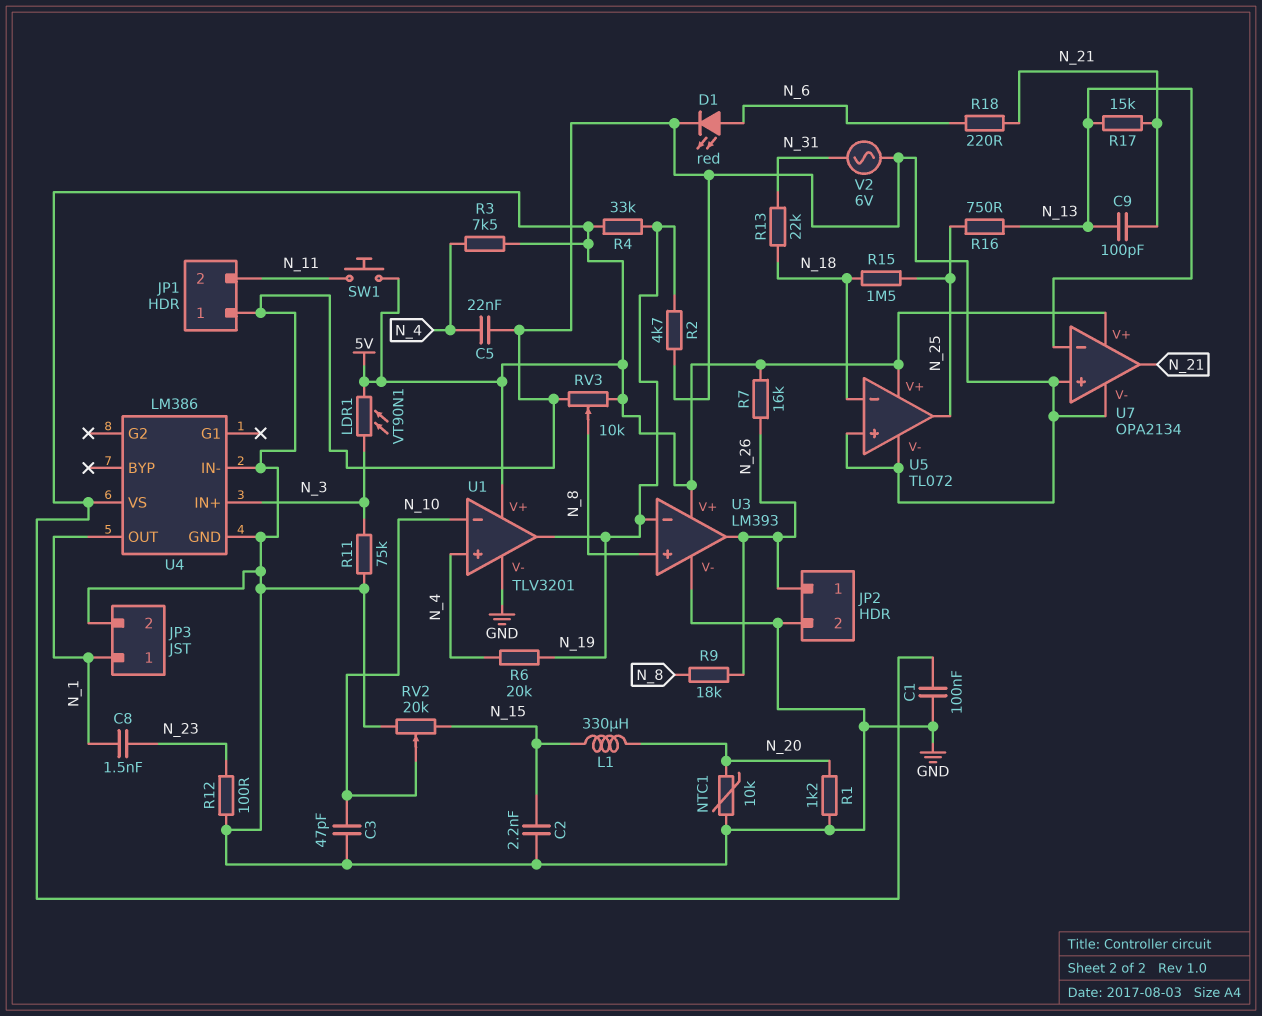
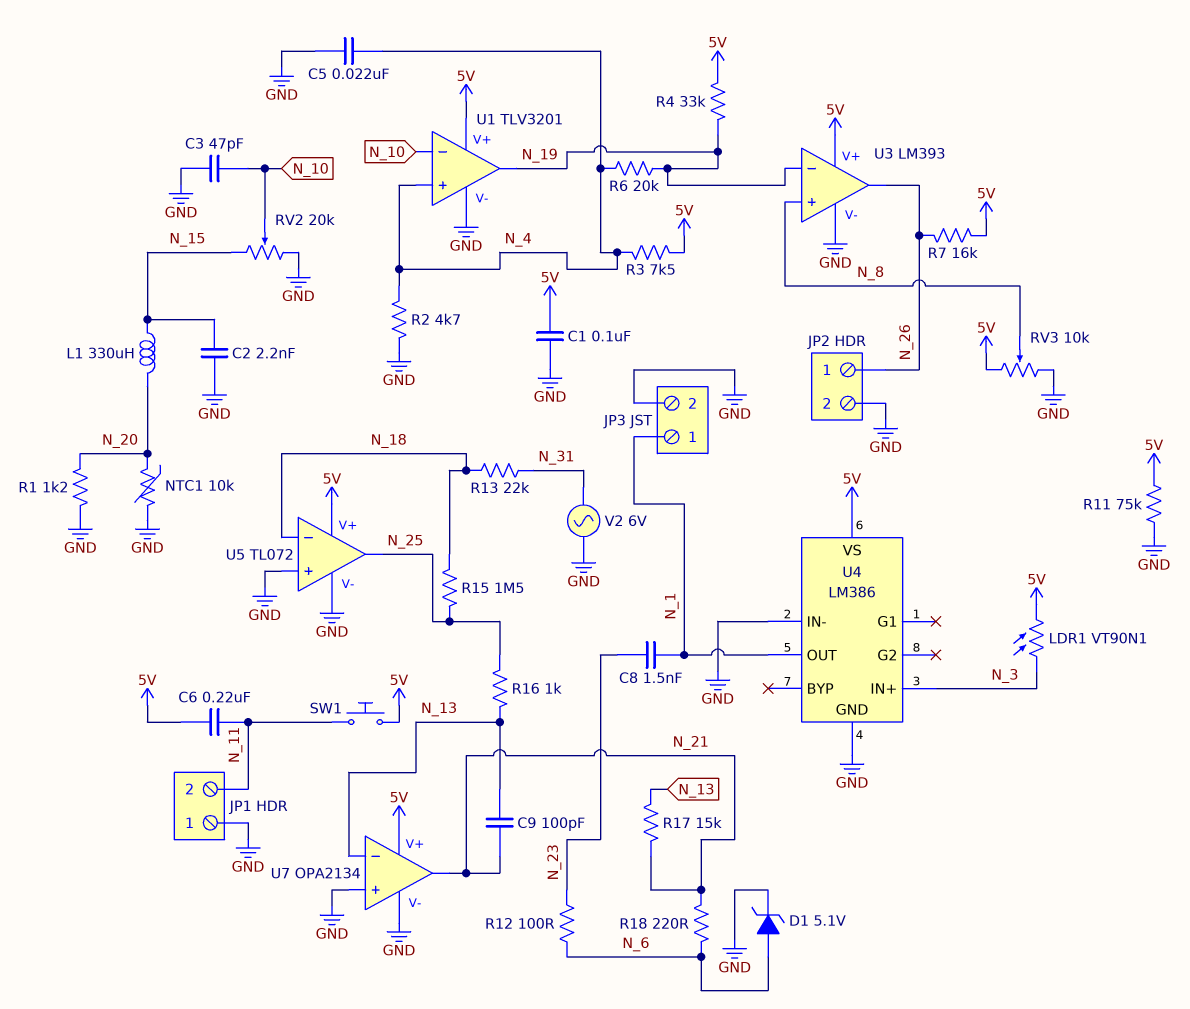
C6: none -> 220nF (5V, N_11)
D1: LED red (A N_6, K GND) -> zener 5.1V (A N_6, K GND)
R2: 4.7k (GND, N_19) -> 4.7k (GND, N_4)
R9: 18k (N_8, N_26) -> none
R11: 75k (GND, N_3) -> 75k (5V, GND)
R12: 100 (GND, N_23) -> 100 (N_6, N_23)
R16: 750 (N_13, N_25) -> 1k (N_13, N_25)

